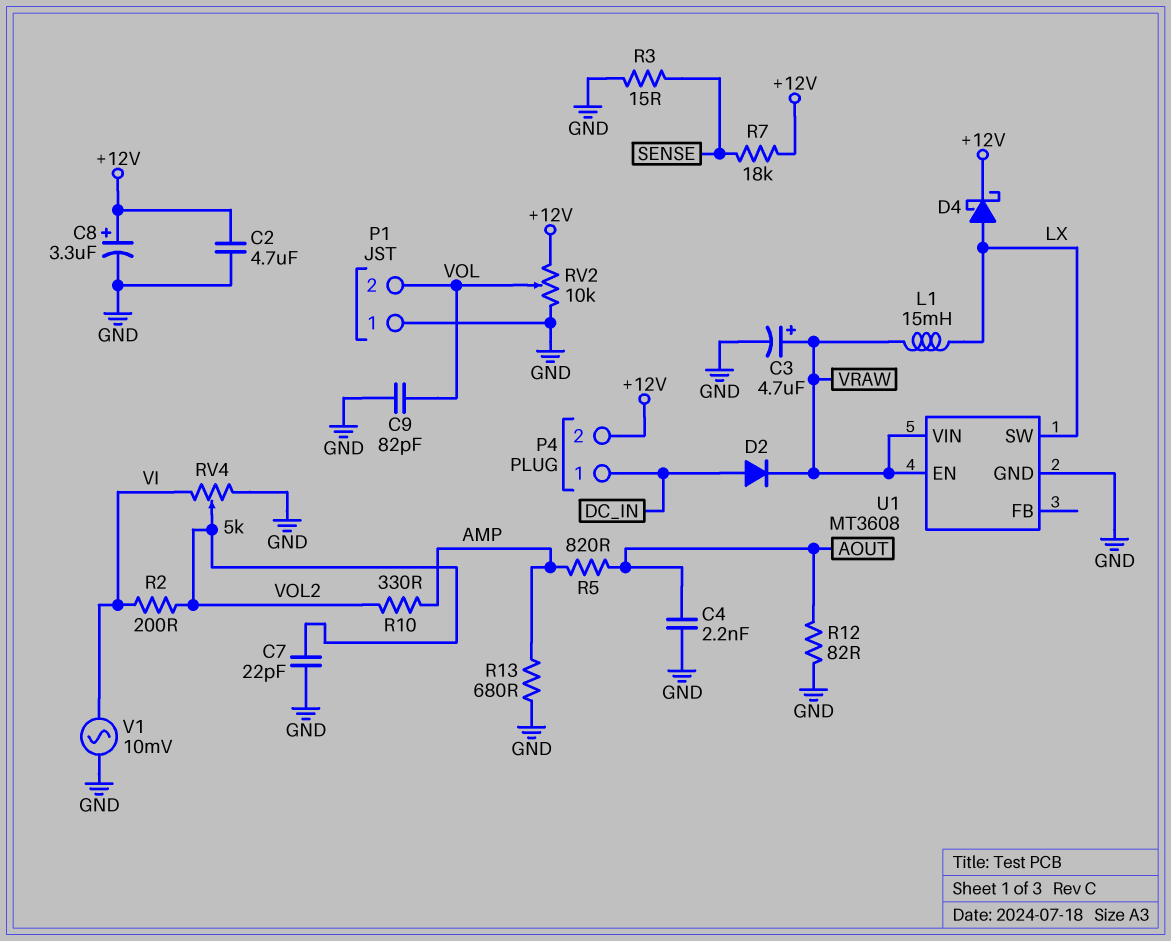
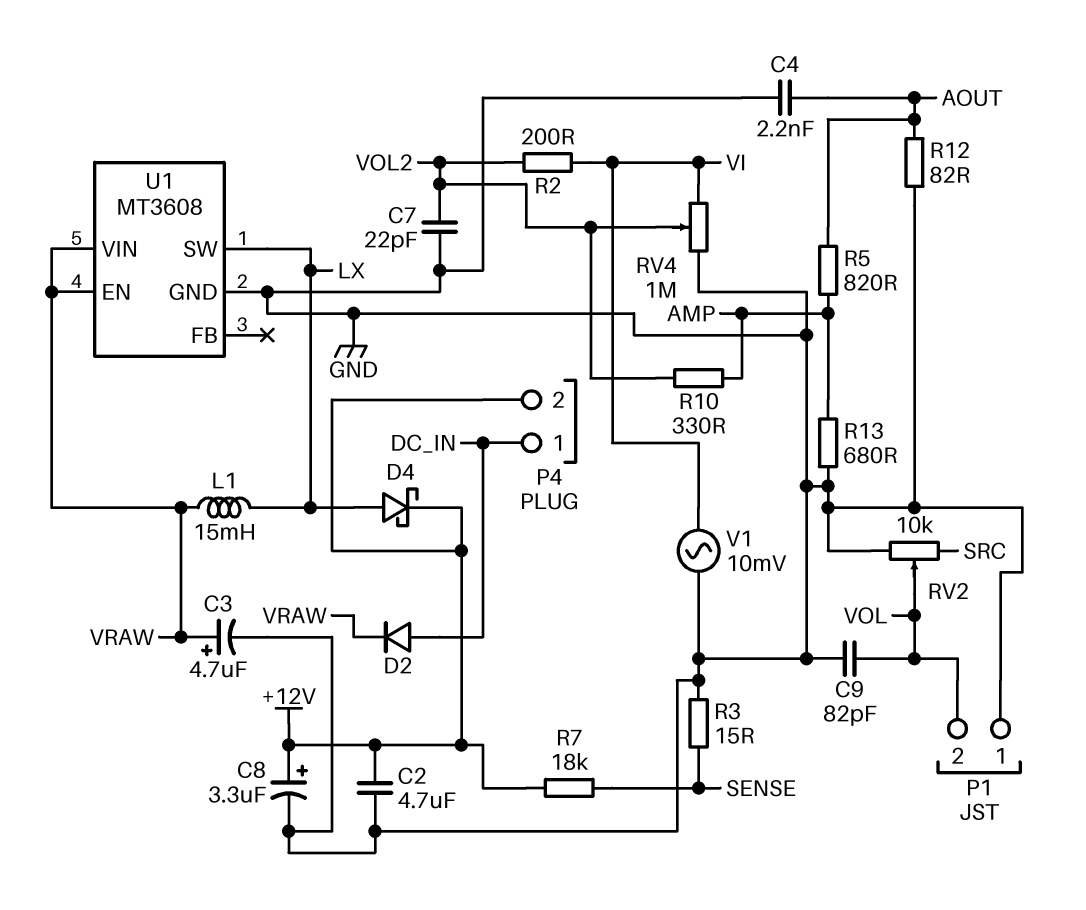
RV2: 10k (+12V, GND, wiper VOL) -> 10k (GND, SRC, wiper VOL)
RV4: 5k (GND, VI, wiper VOL2) -> 1M (GND, VI, wiper VOL2)

